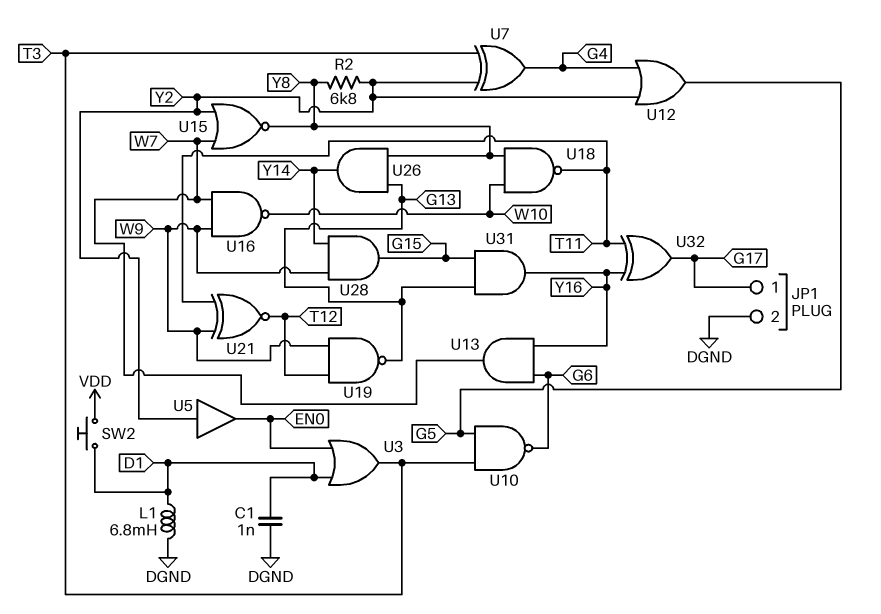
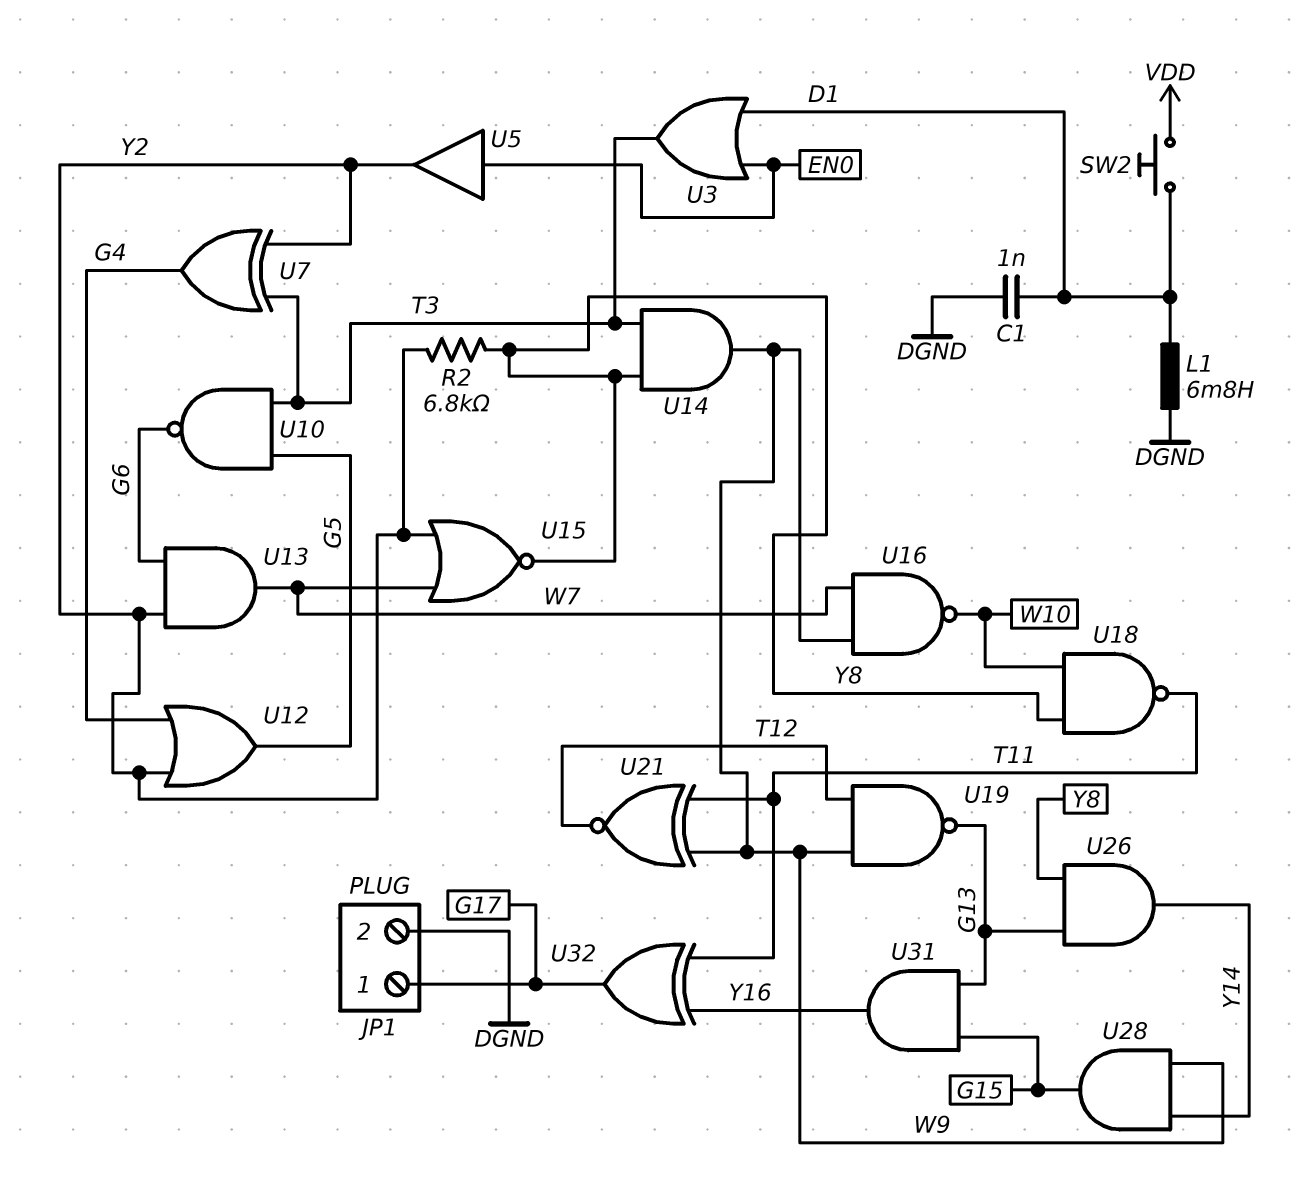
U5: buffer (in Y2, out EN0) -> buffer (in EN0, out Y2)
U13: AND (in G6, in Y16, out W7) -> AND (in G6, in Y2, out W7)
U14: none -> AND (in T3, in Y8, out W9)

